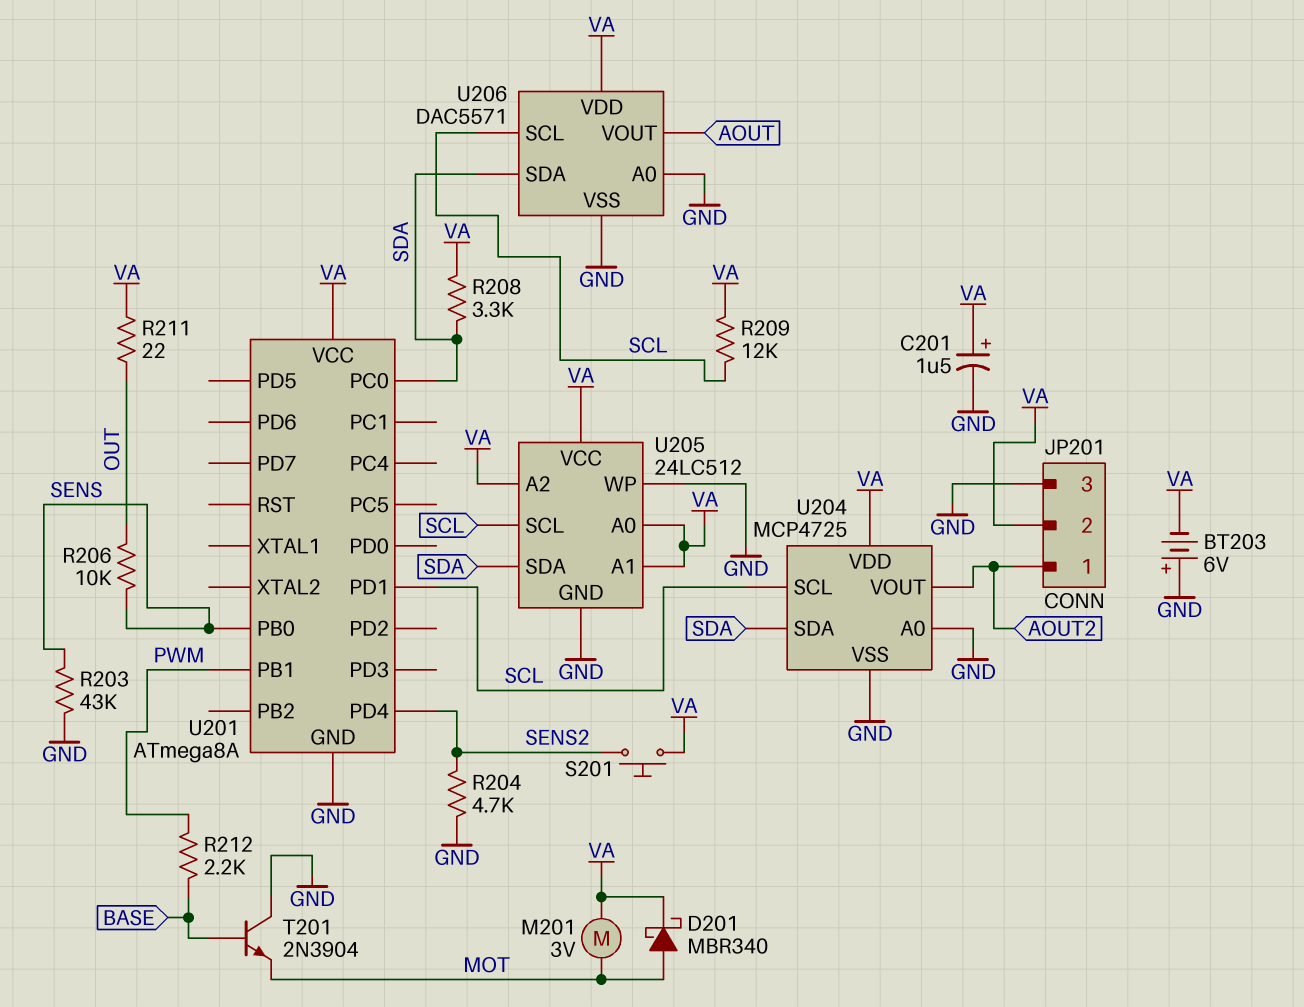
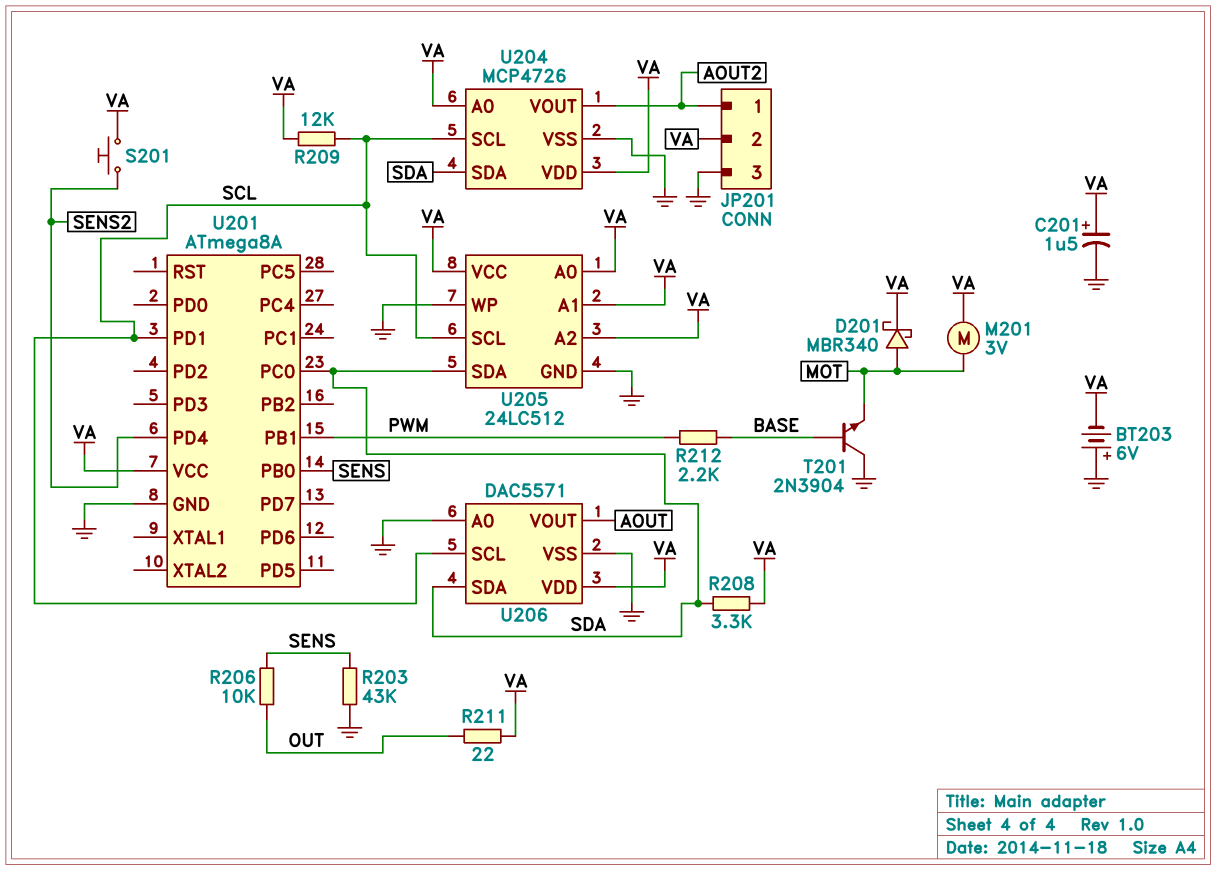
R204: 4.7k (GND, SENS2) -> none
U204: MCP4725 -> MCP4726
U204 pin A0: GND -> VA

